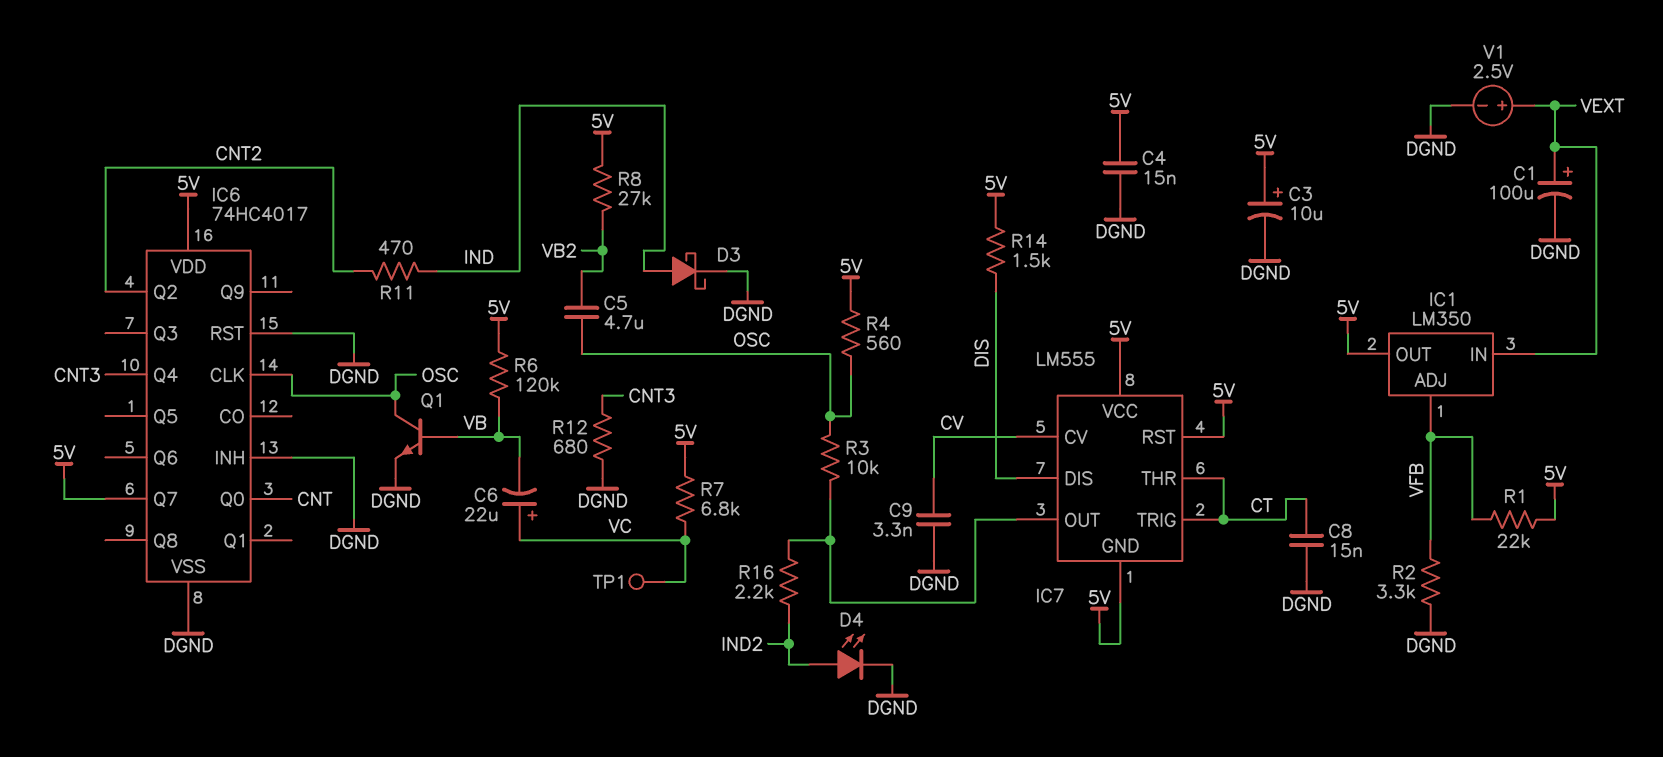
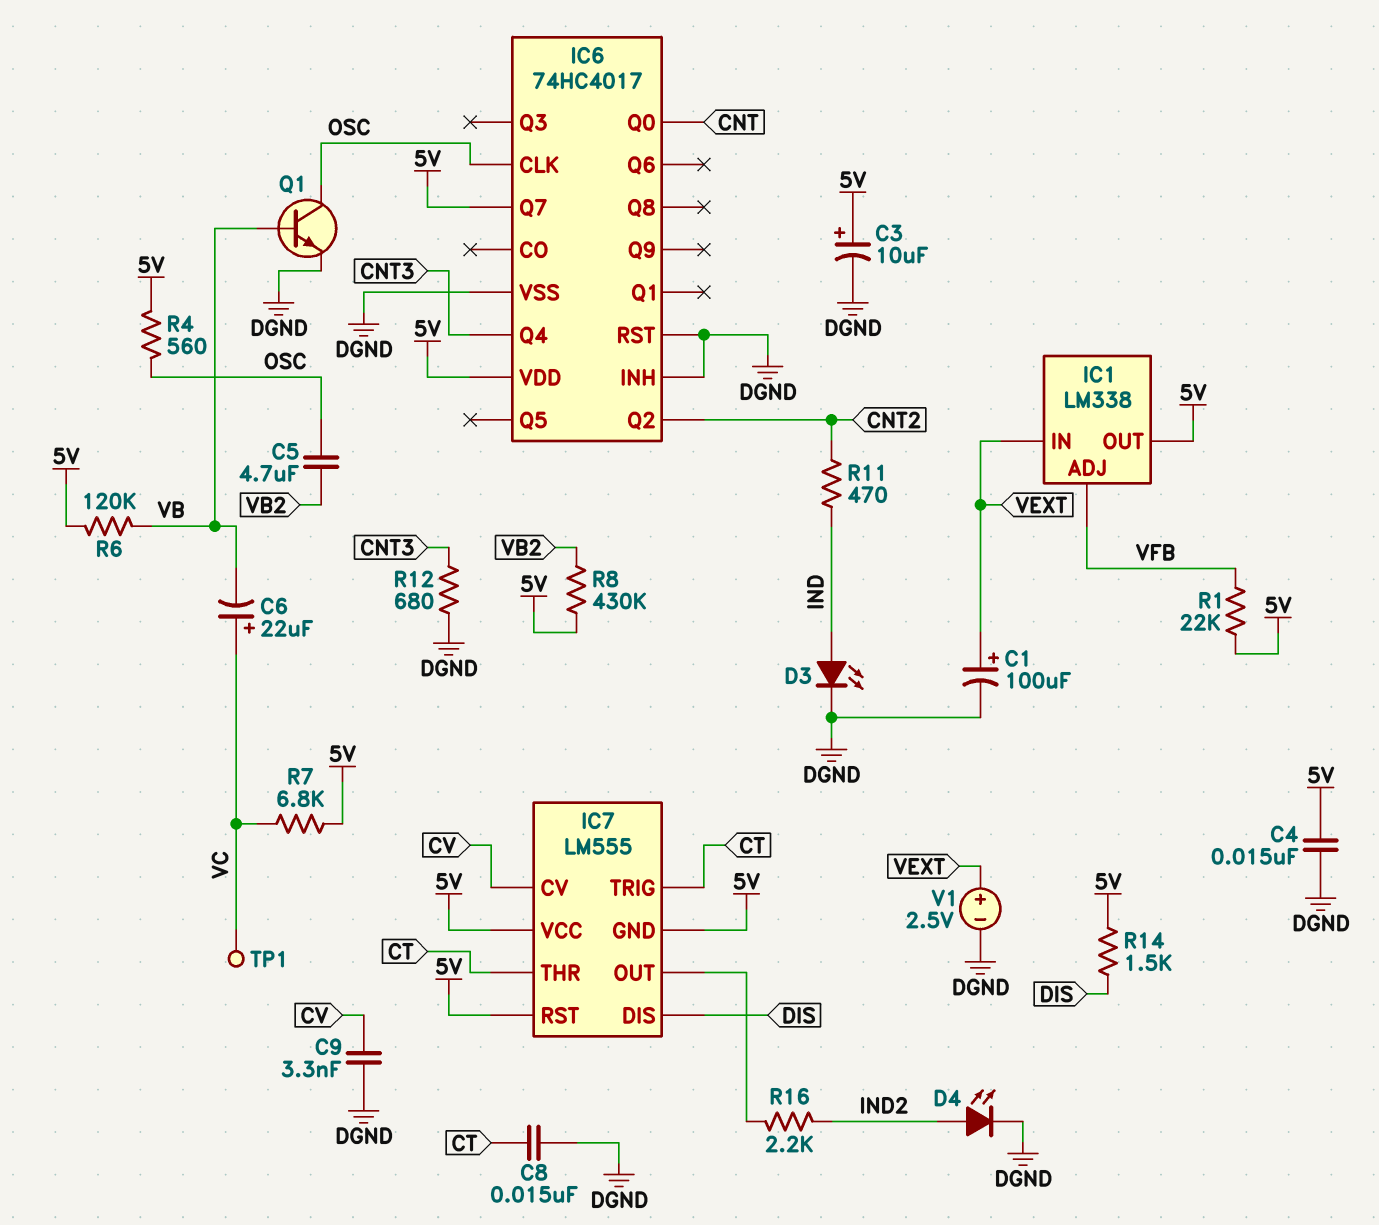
D3: schottky (A IND, K DGND) -> LED (A IND, K DGND)
IC1: LM350 -> LM338
R2: 3.3k (DGND, VFB) -> none
R3: 10k (IC7/OUT, OSC) -> none
R8: 27k (5V, VB2) -> 430k (5V, VB2)

